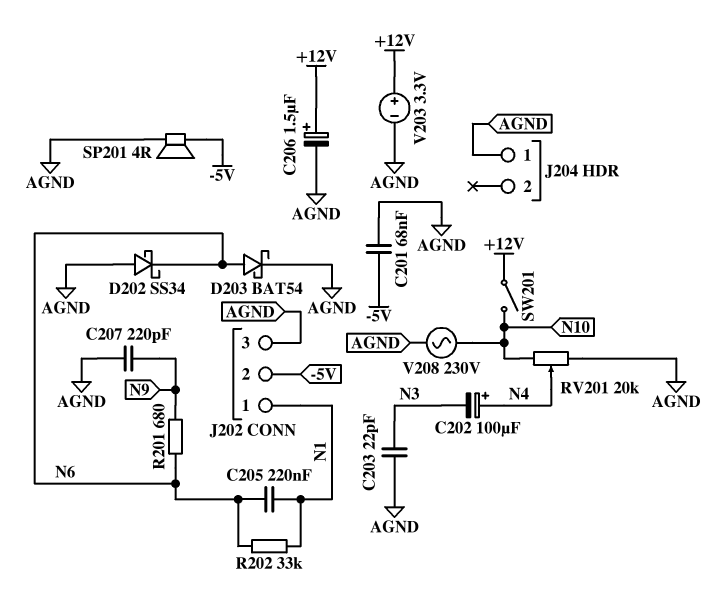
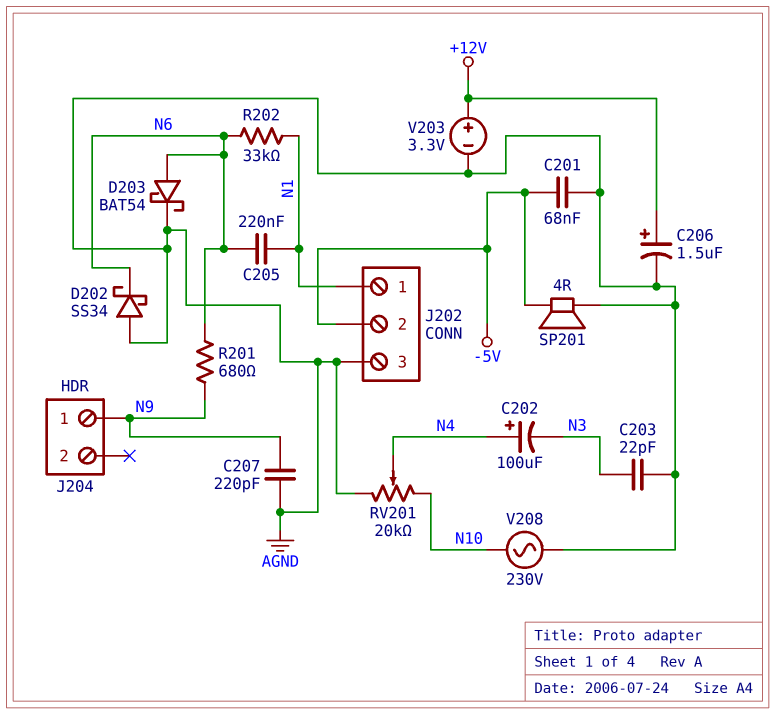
J204 pin 1: AGND -> N9
SW201: switch (+12V, N10) -> none

